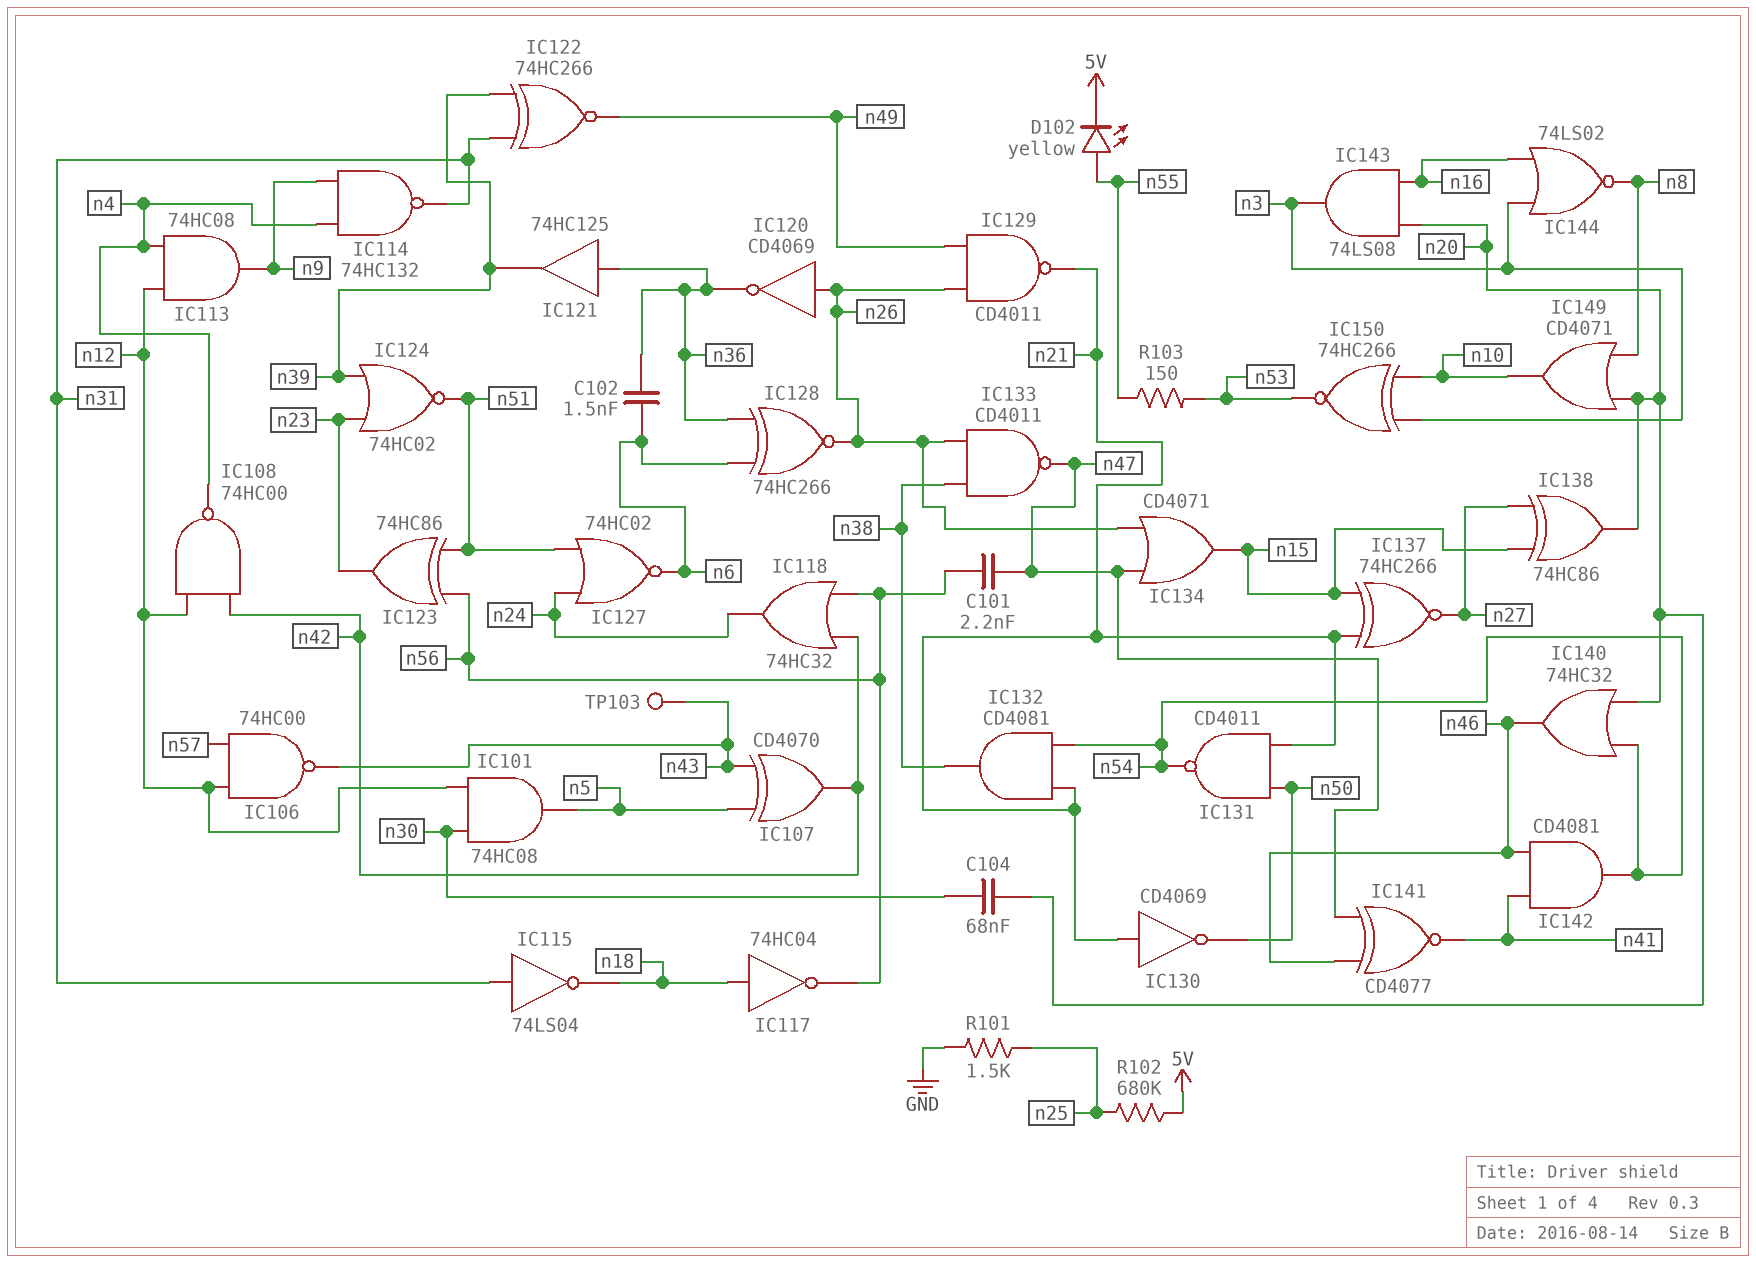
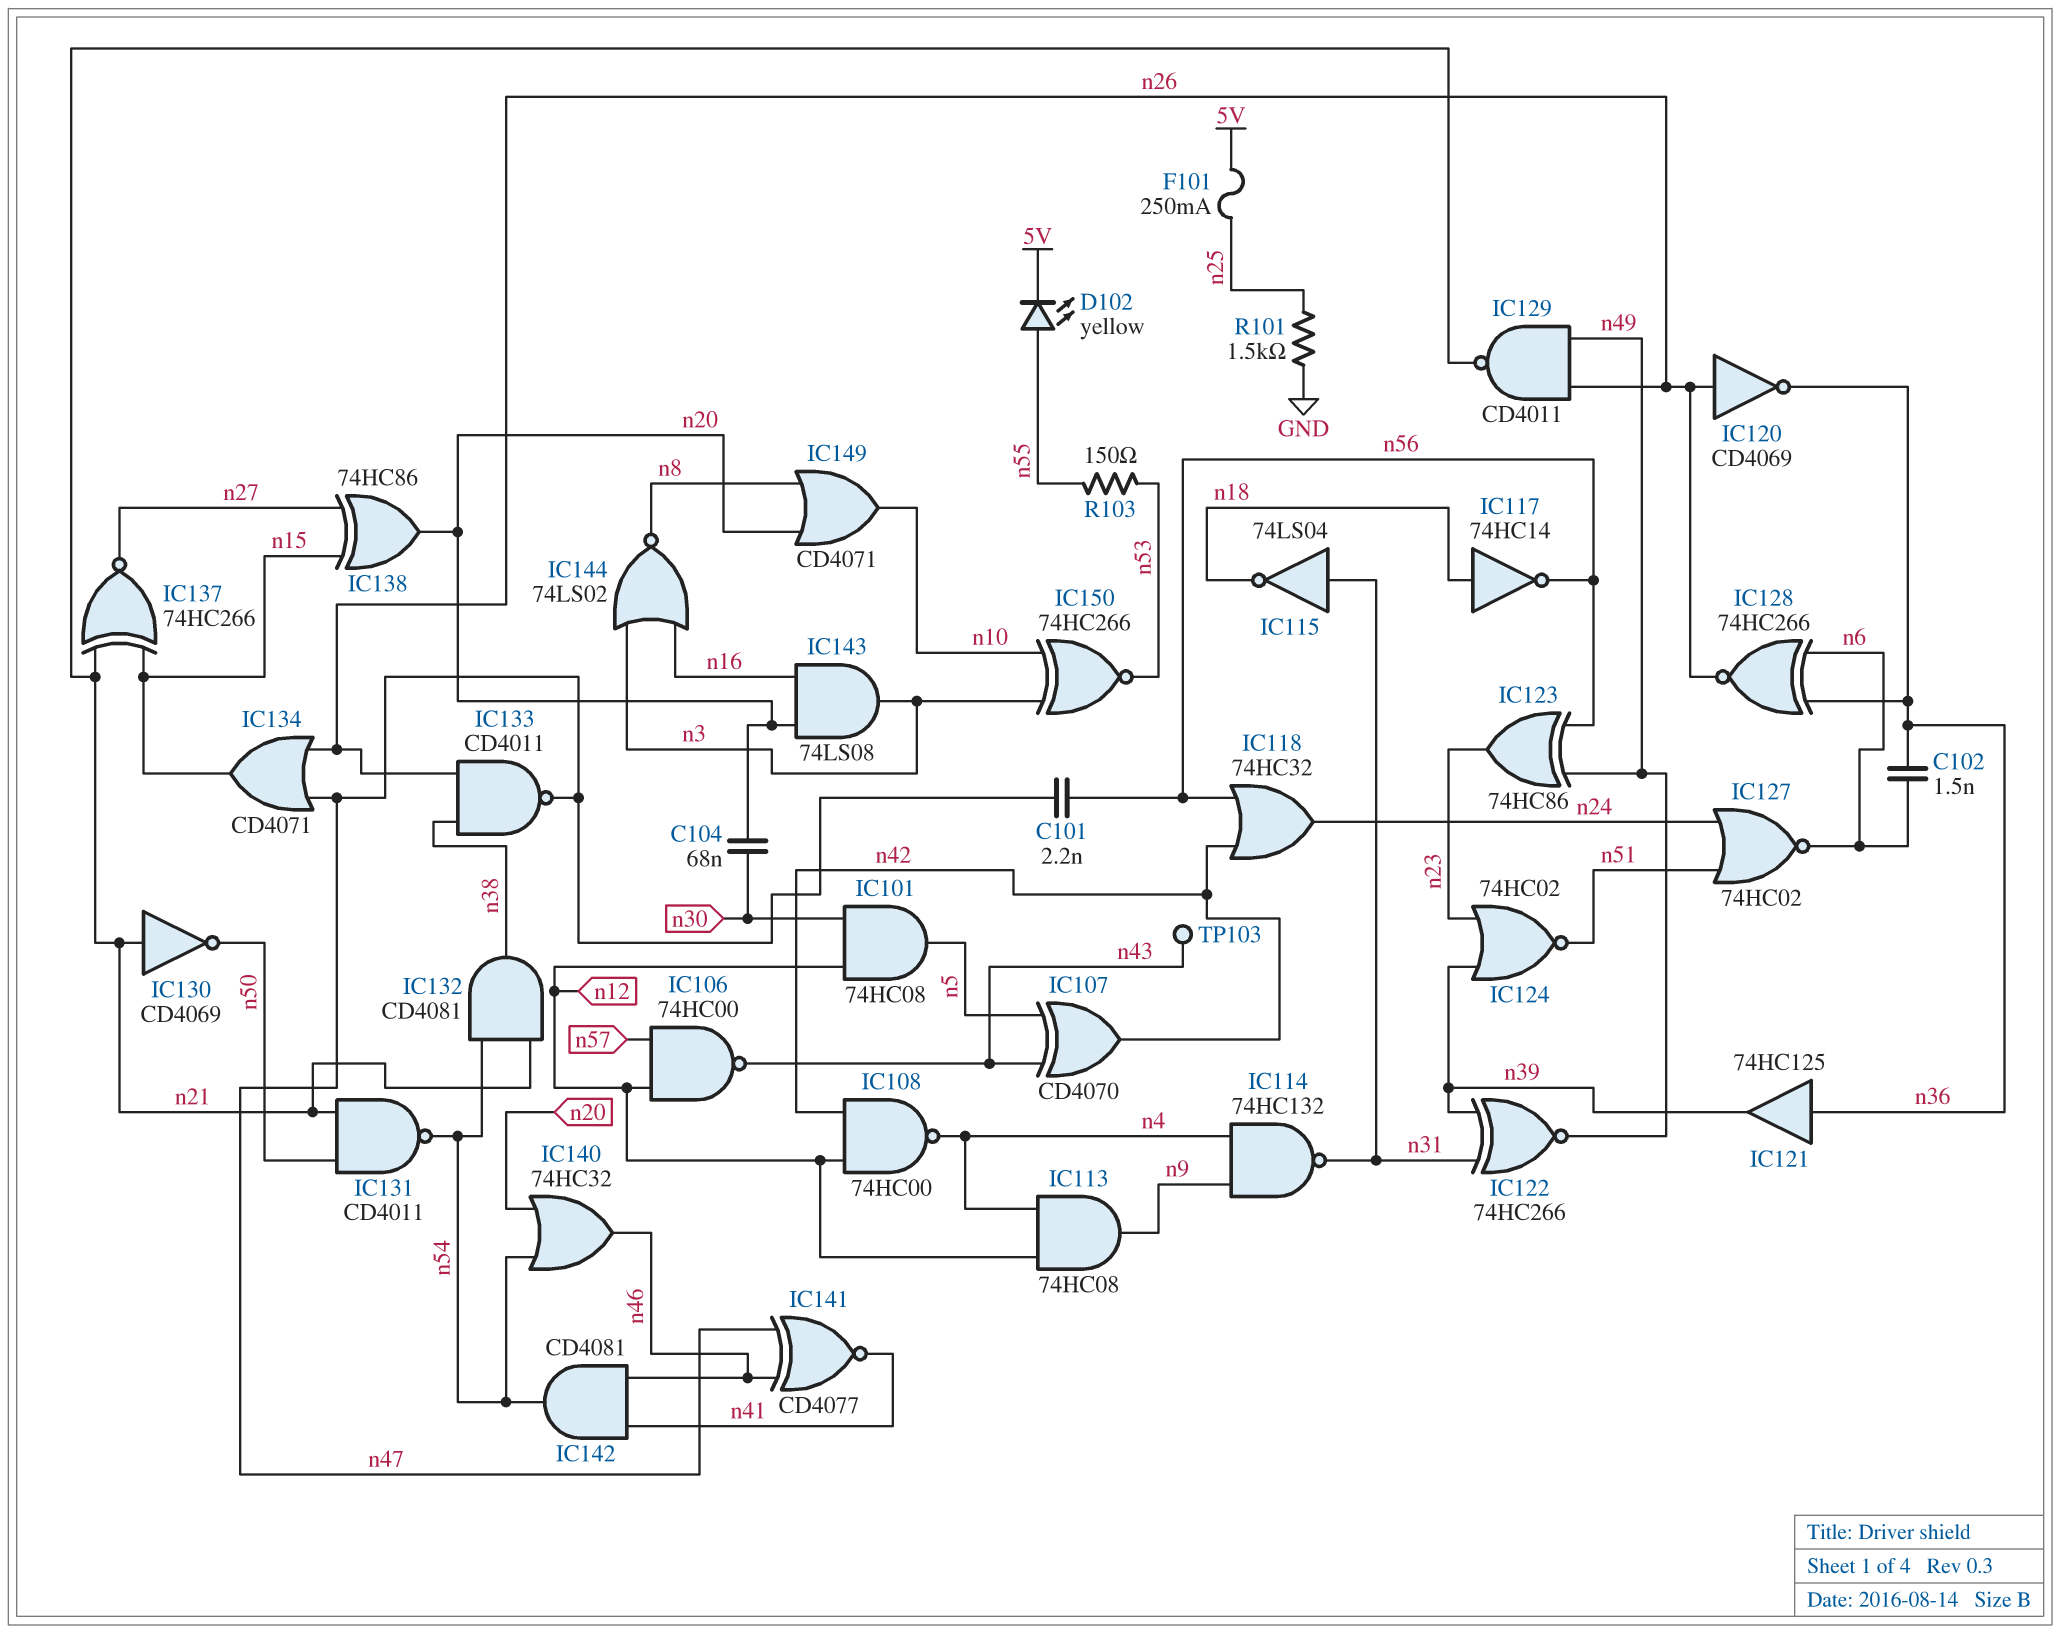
F101: none -> 250mA (5V, n25)
IC117: NOT 74HC04 (in n18, out n56) -> NOT 74HC14 (in n18, out n56)
IC123: XOR 74HC86 (in n51, in n56, out n23) -> XOR 74HC86 (in n49, in n56, out n23)
R102: 680k (5V, n25) -> none

